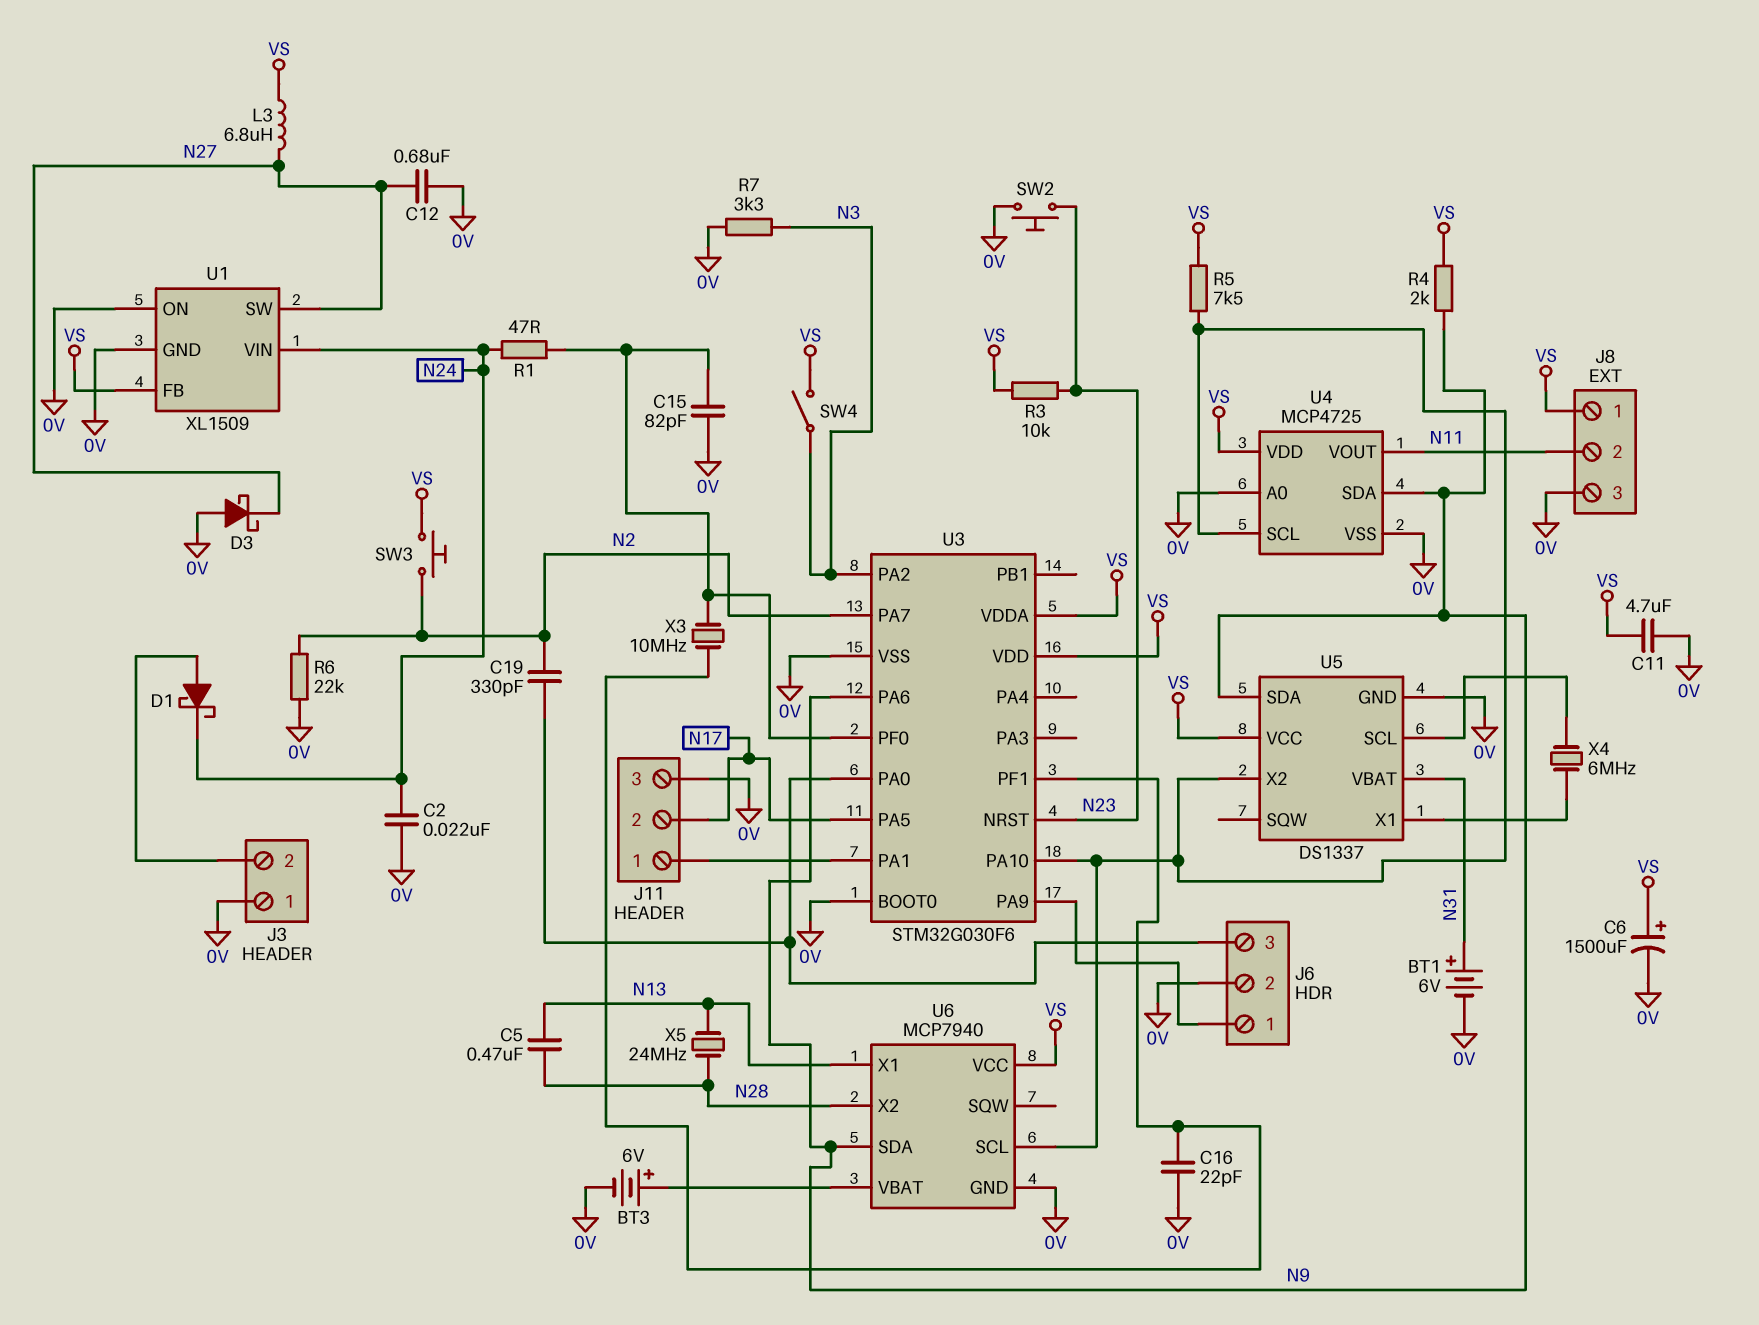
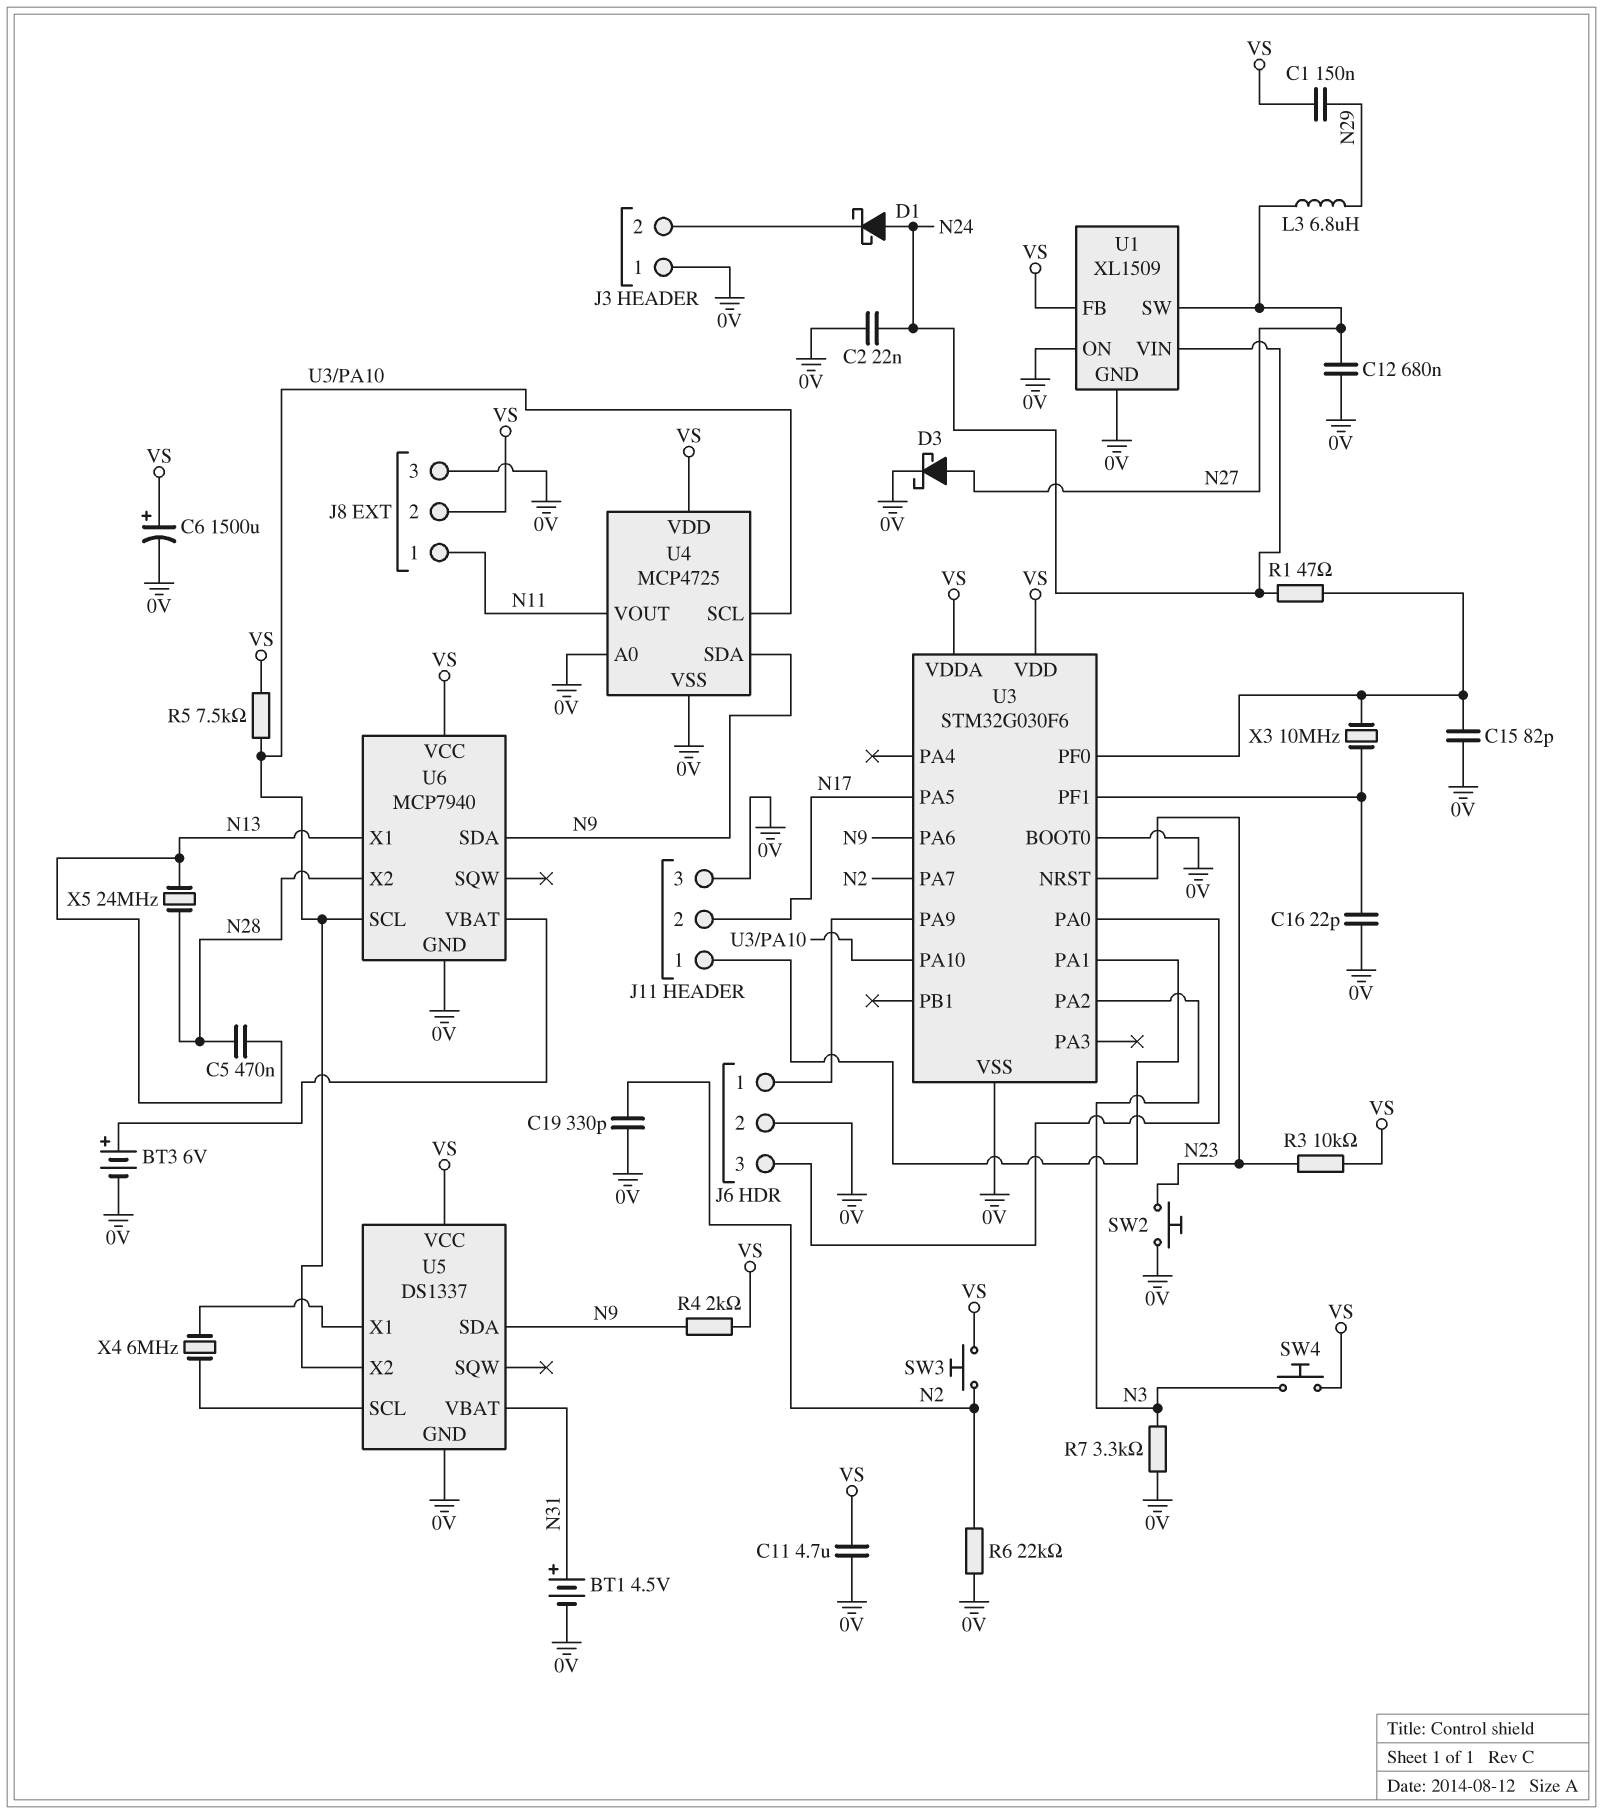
BT1: 6V (plus N31, minus 0V) -> 4.5V (plus N31, minus 0V)
C1: none -> 150nF (N29, VS)
C19: 330pF (J6/3, N2) -> 330pF (0V, N2)
D1: schottky (A J3/2, K N24) -> schottky (A N24, K J3/2)
D3: schottky (A 0V, K N27) -> schottky (A N27, K 0V)
J8 pin 1: VS -> N11
J8 pin 2: N11 -> VS
L3: 6.8uH (N27, VS) -> 6.8uH (N27, N29)
SW4: switch (N3, VS) -> button (N3, VS)

